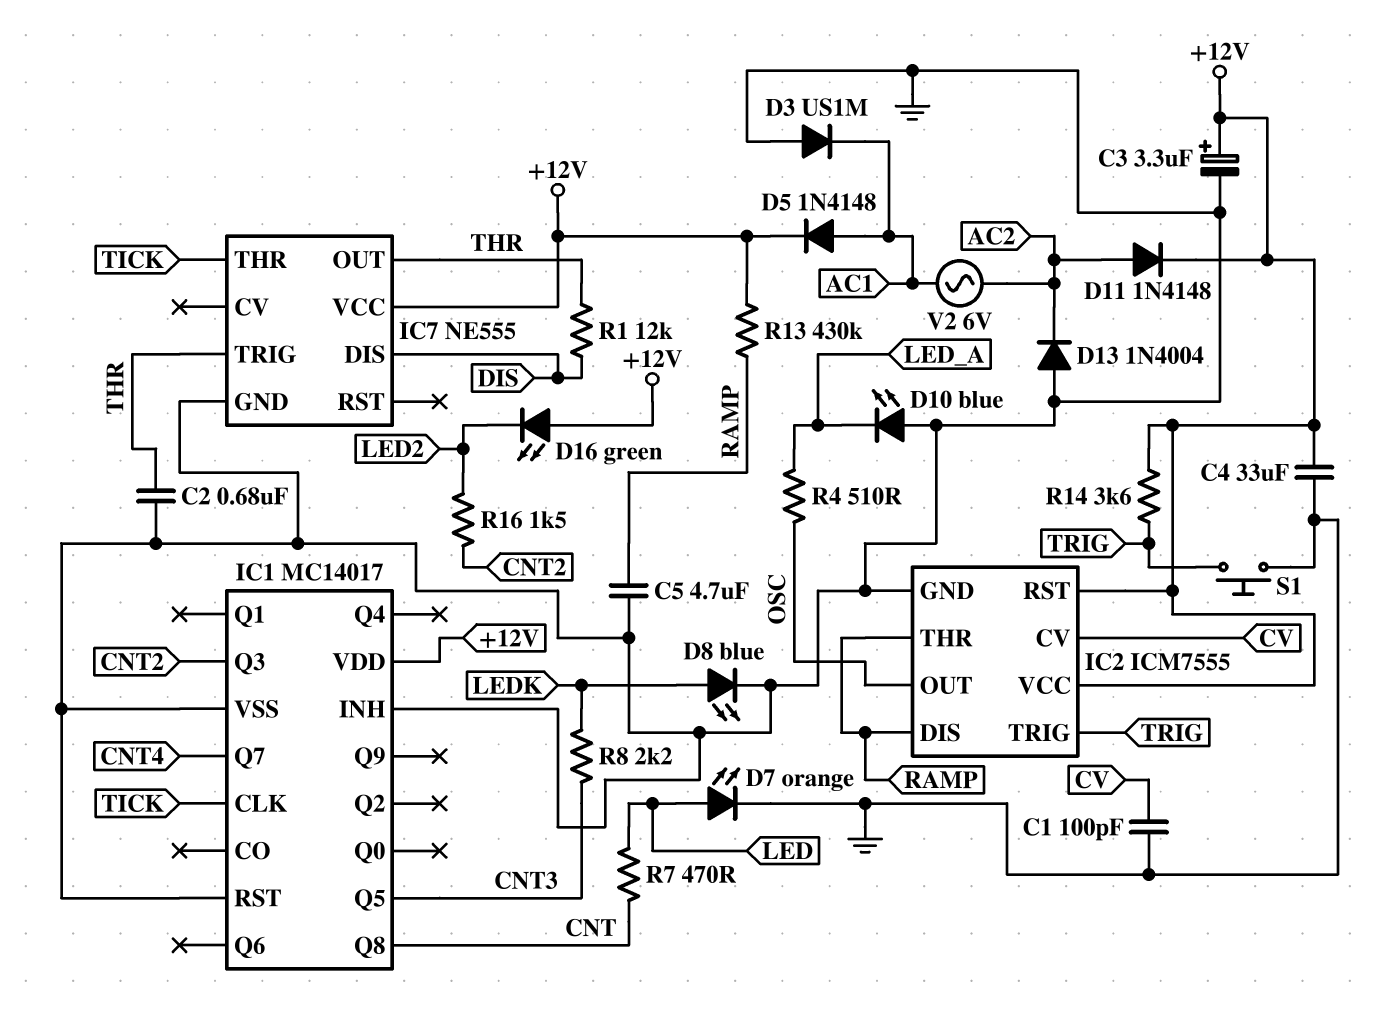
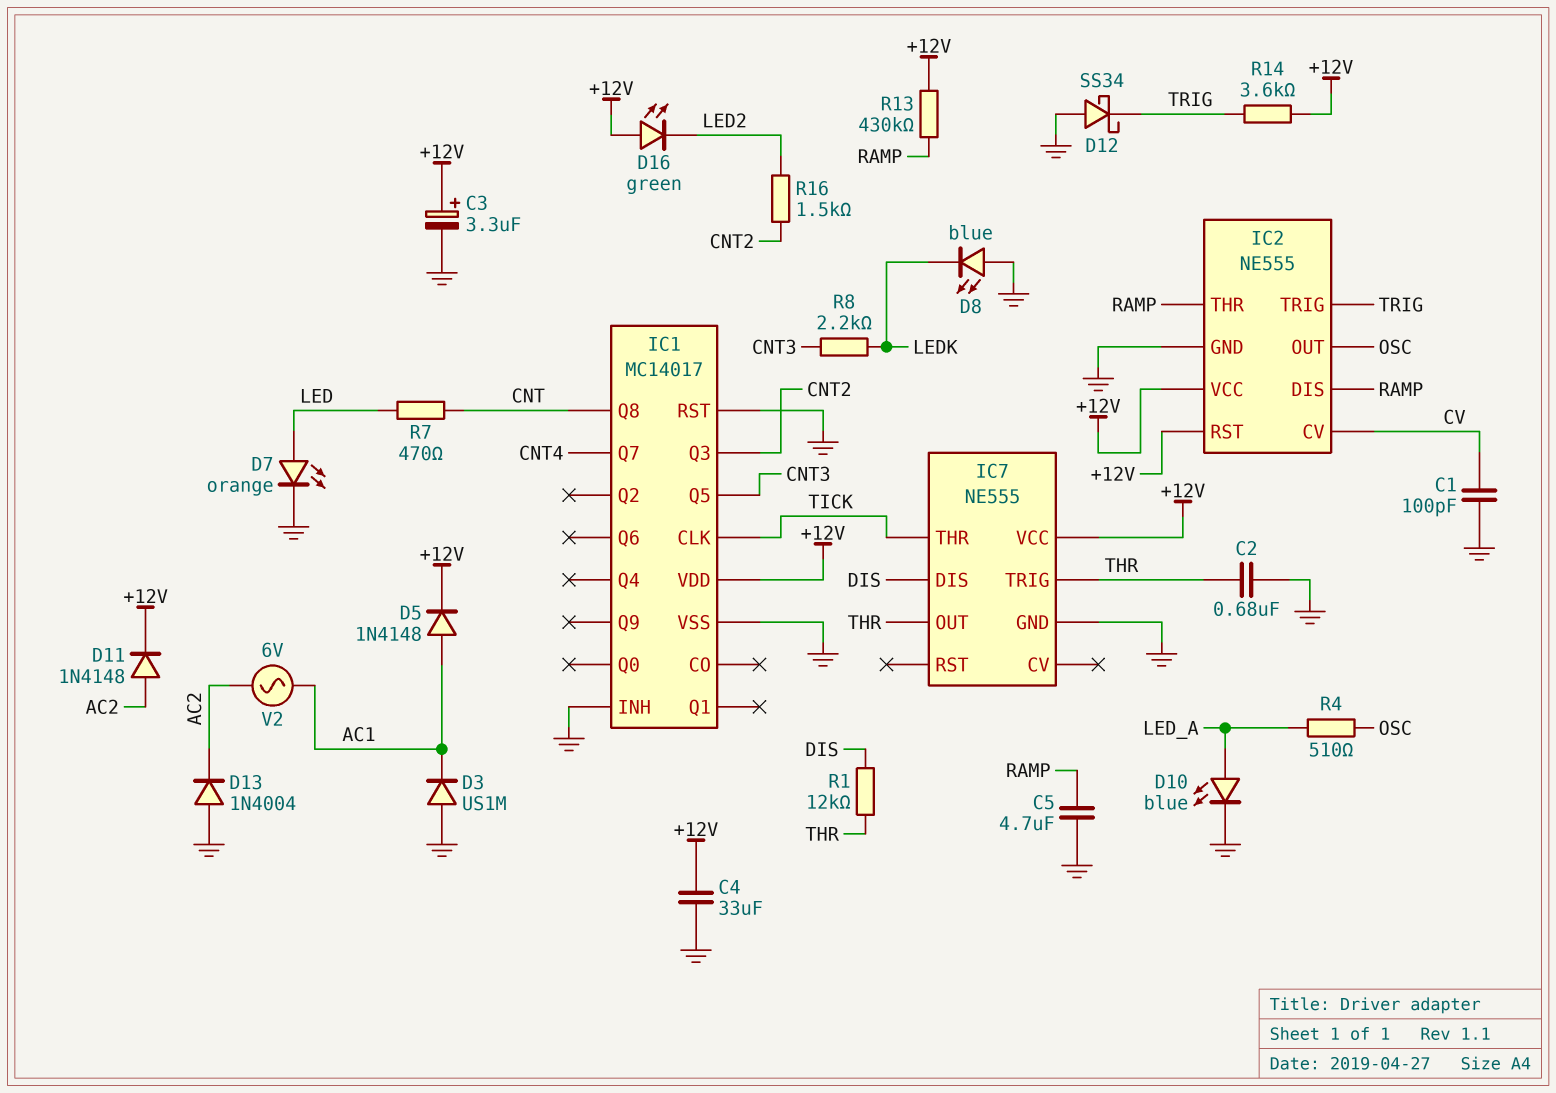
D8: LED blue (A LEDK, K GND) -> LED blue (A GND, K LEDK)
D10: LED blue (A GND, K LED_A) -> LED blue (A LED_A, K GND)
D12: none -> schottky SS34 (A GND, K TRIG)
IC2: ICM7555 -> NE555
S1: button (GND, TRIG) -> none

